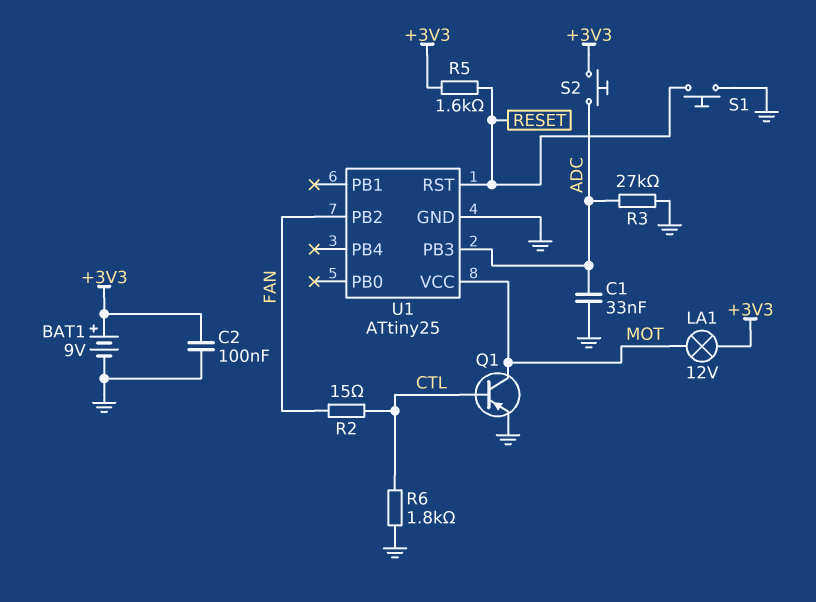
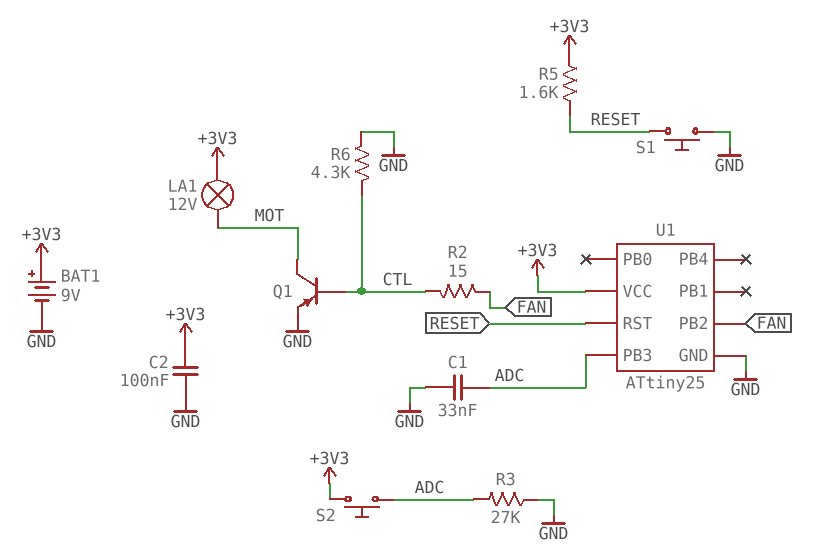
R6: 1.8k (CTL, GND) -> 4.3k (CTL, GND)
U1 pin VCC: MOT -> +3V3

